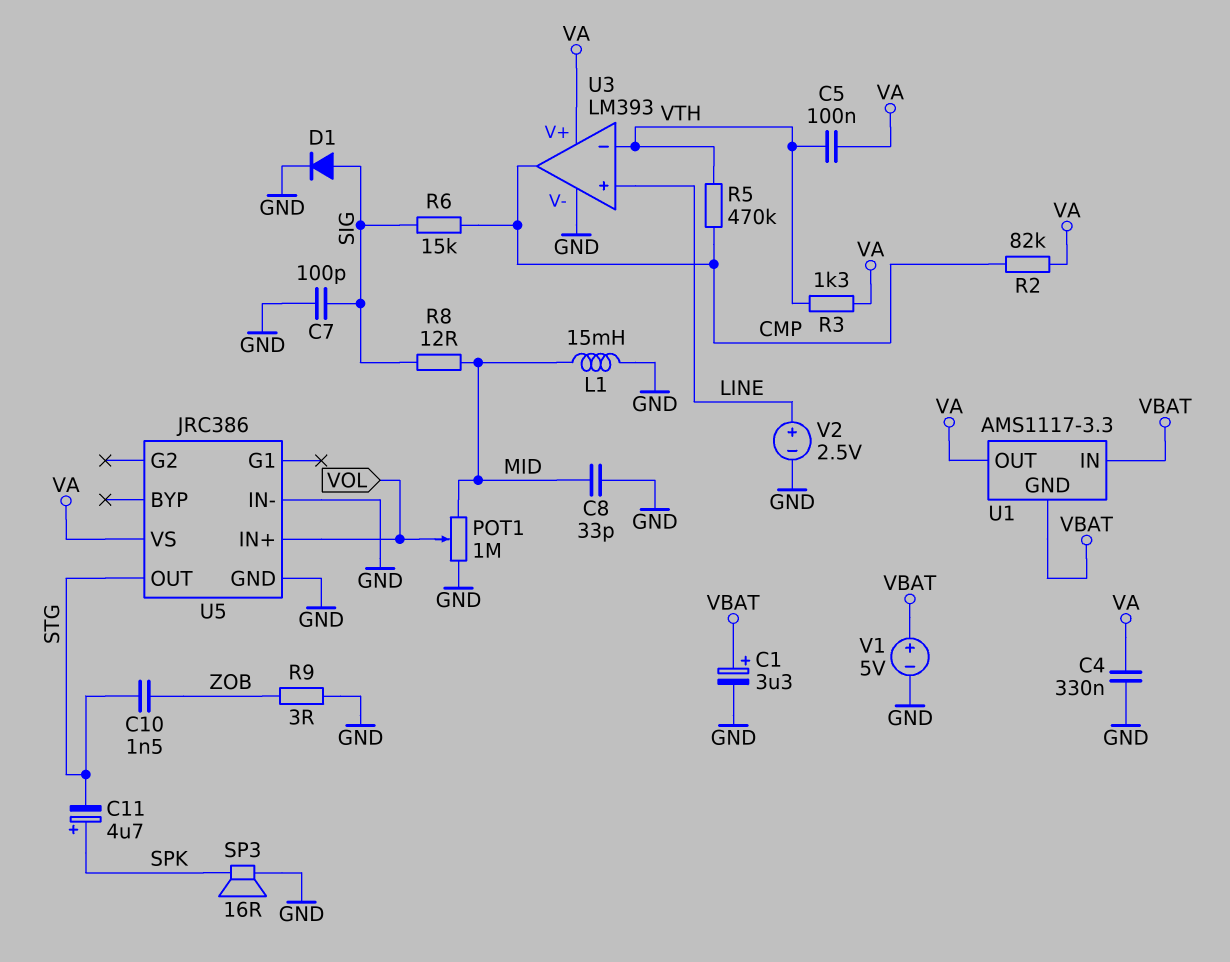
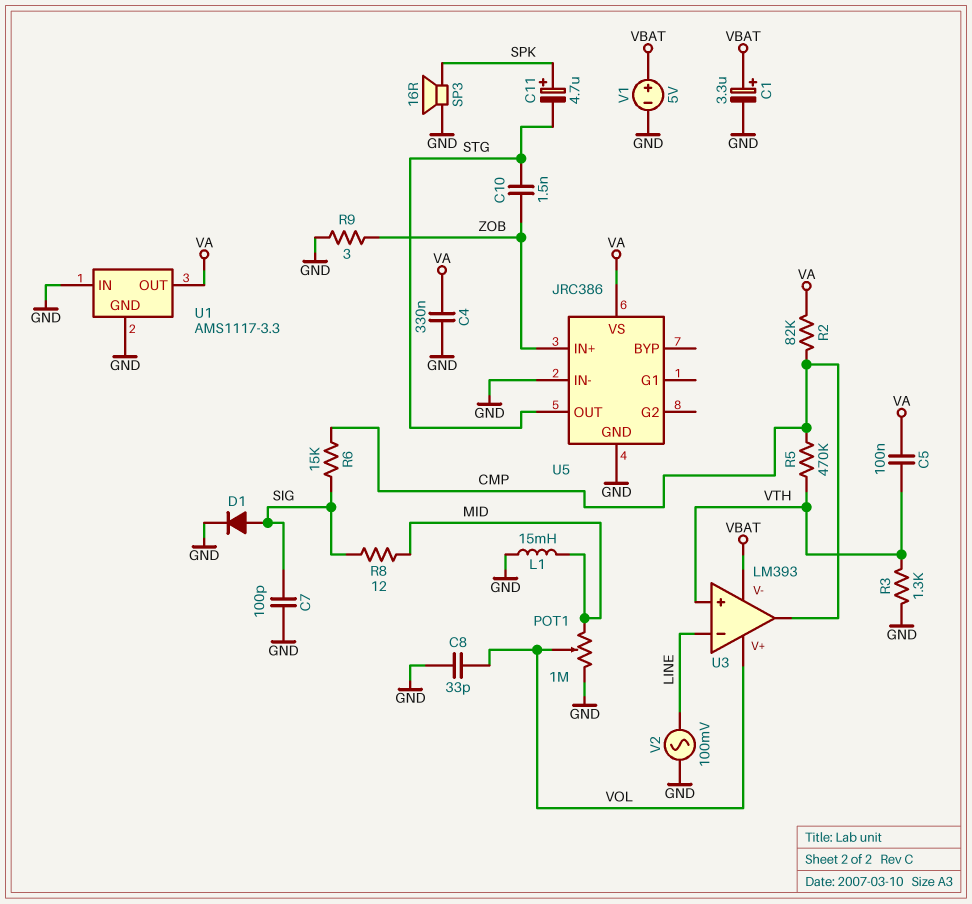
C8: 33pF (GND, MID) -> 33pF (GND, VOL)
R3: 1.3k (VA, VTH) -> 1.3k (GND, VTH)
U1 pin GND: VBAT -> GND
U1 pin IN: VBAT -> GND
U3 pin V+: VA -> VOL
U3 pin V-: GND -> VBAT
U3 pin in+: LINE -> VTH
U3 pin in-: VTH -> LINE
U5 pin IN+: VOL -> ZOB
V2: 2.5V (plus LINE, minus GND) -> AC 100mV (GND, LINE)

